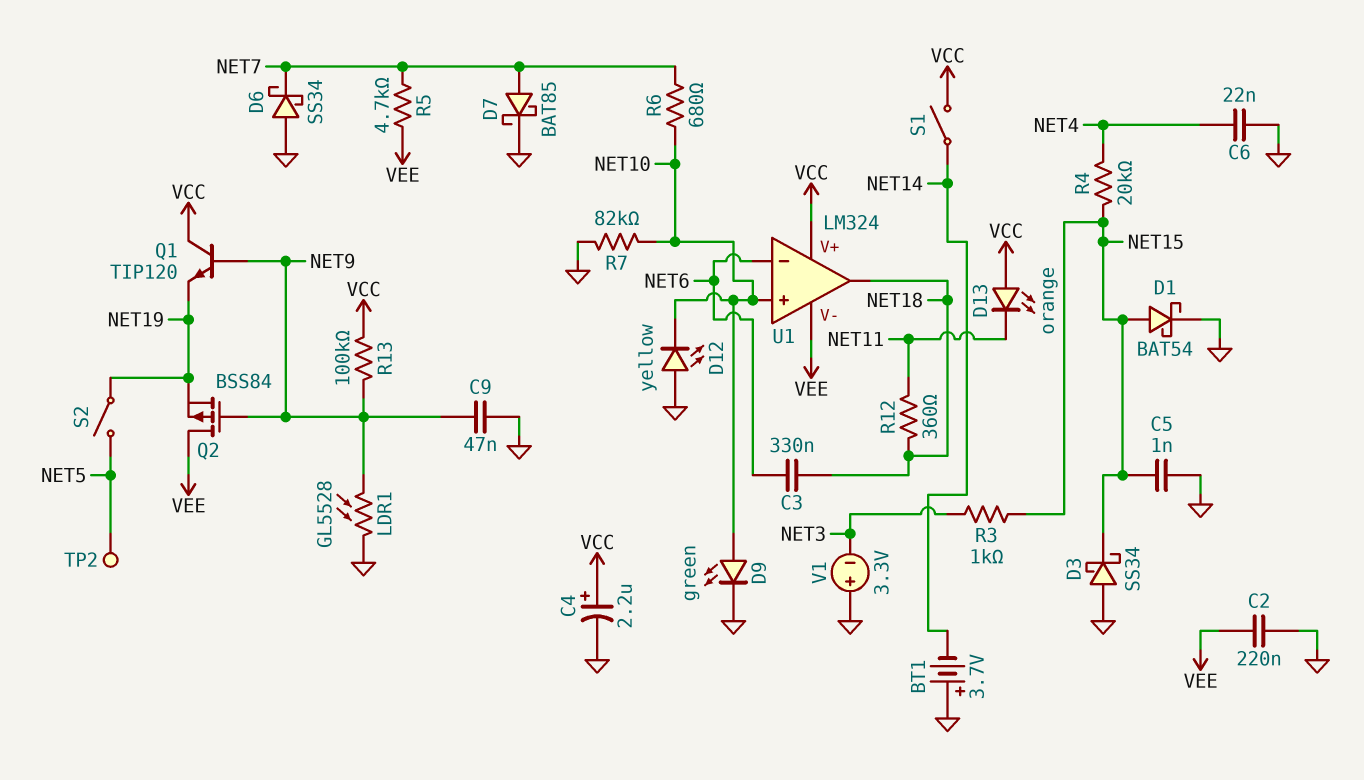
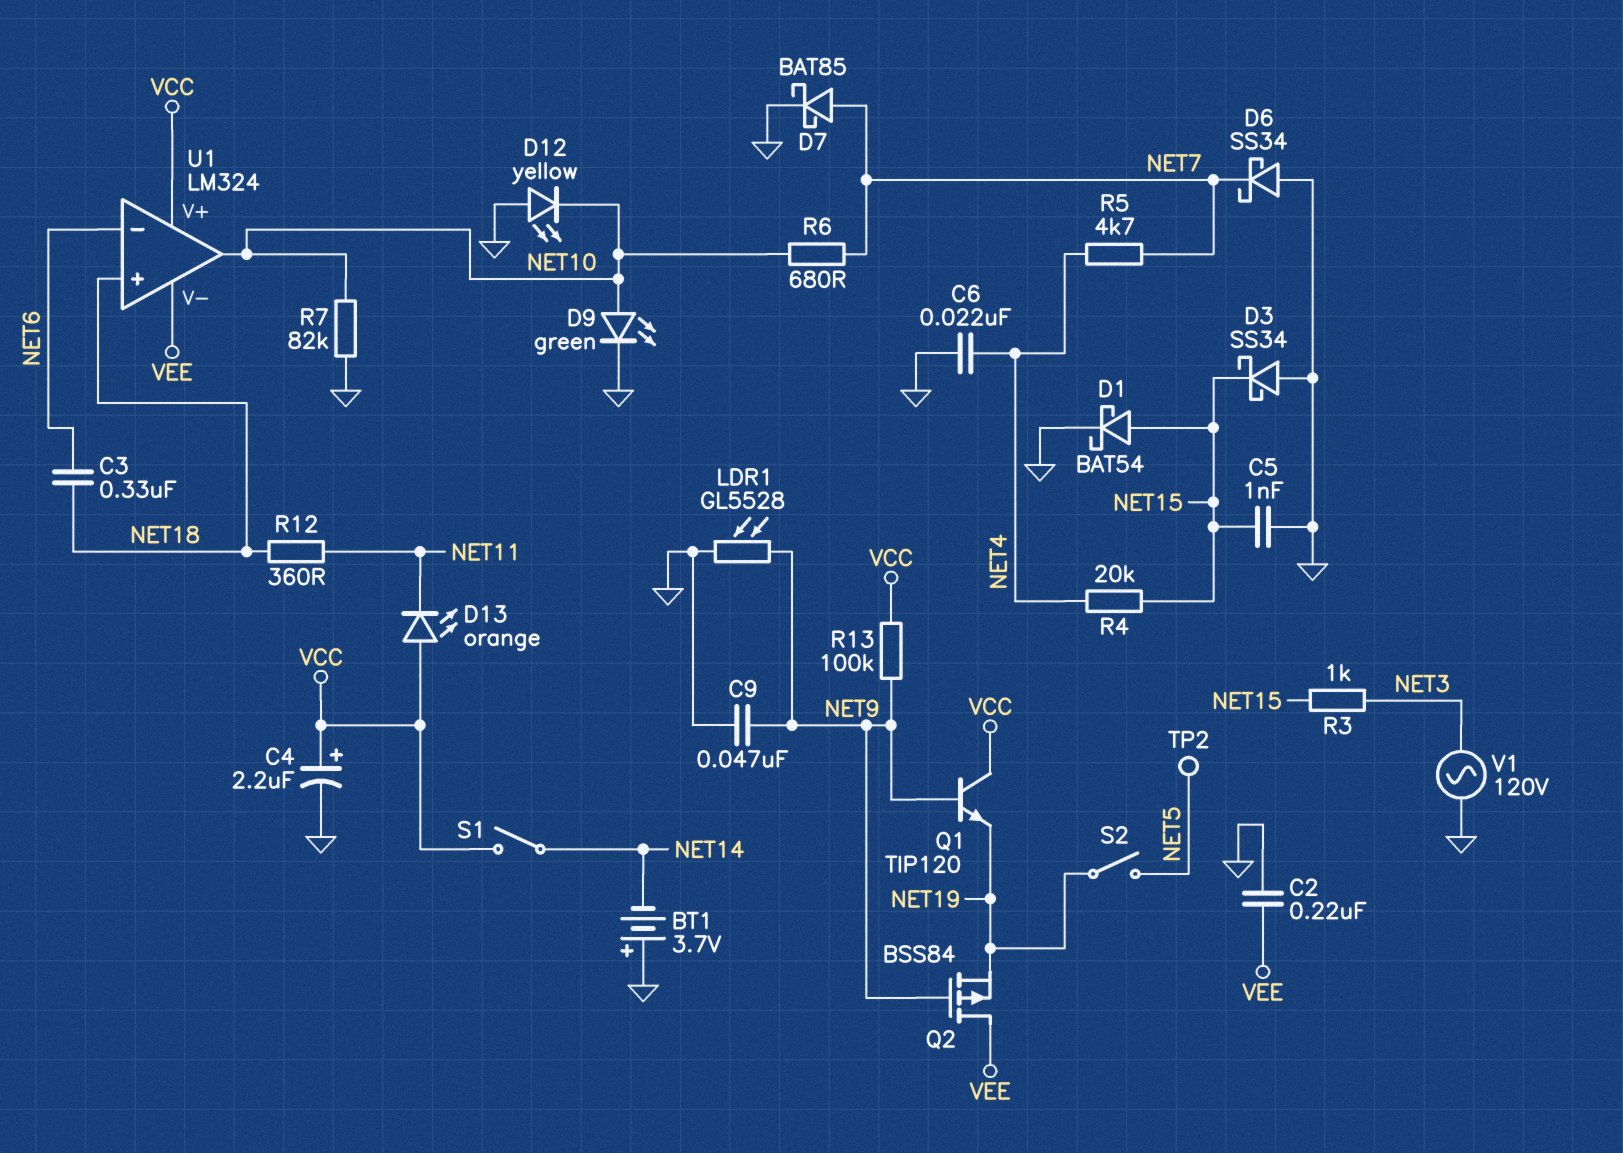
R5: 4.7k (NET7, VEE) -> 4.7k (NET4, NET7)
U1 pin in+: NET10 -> NET18
U1 pin out: NET18 -> NET10
V1: 3.3V (plus GND, minus NET3) -> AC 120V (GND, NET3)

